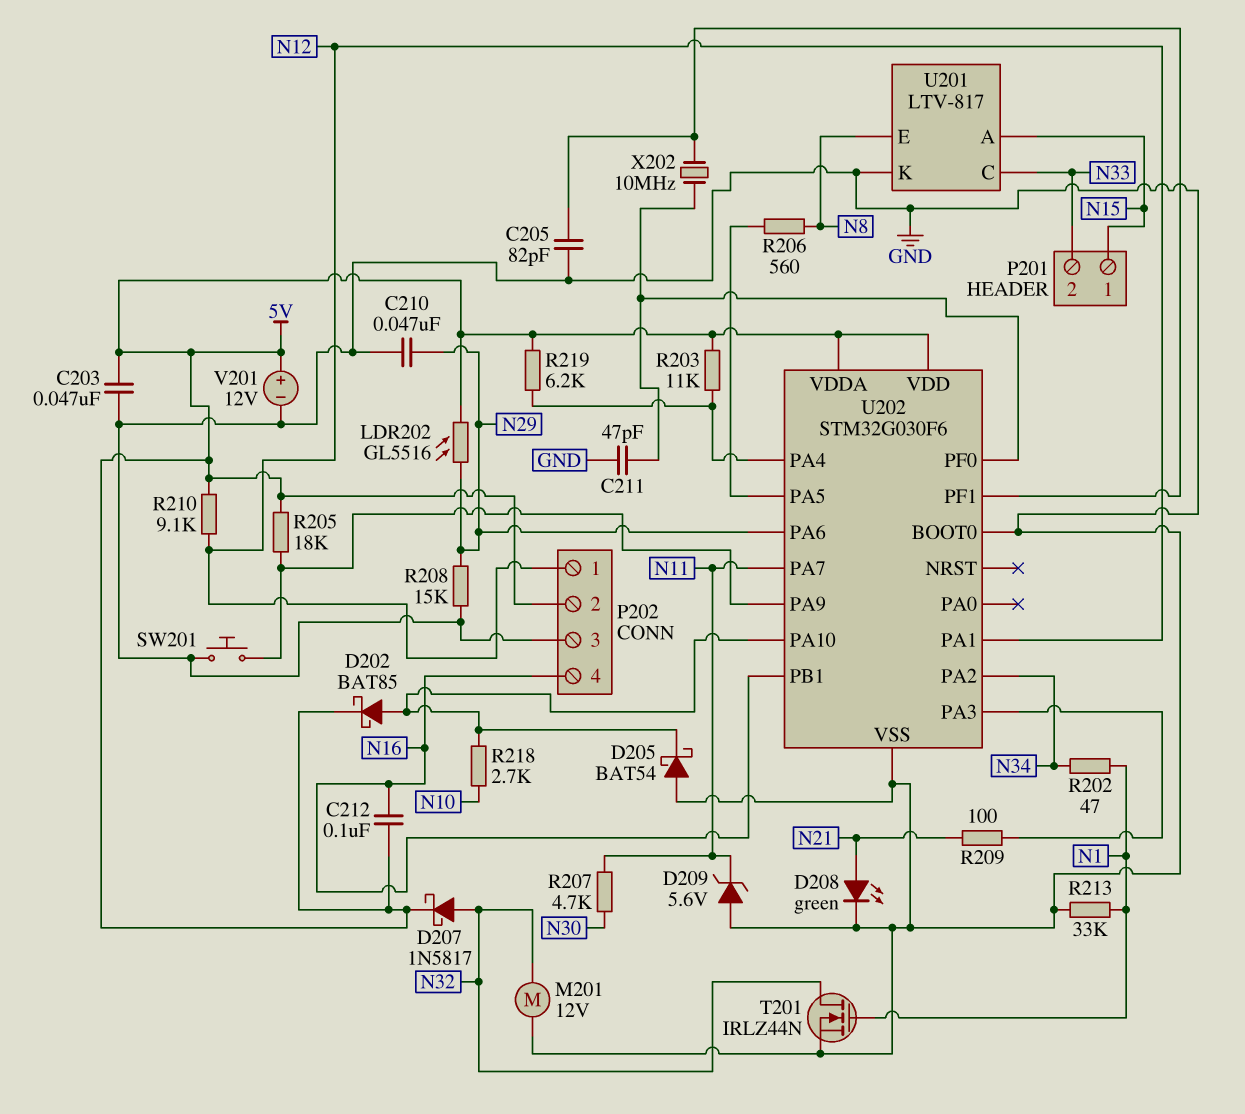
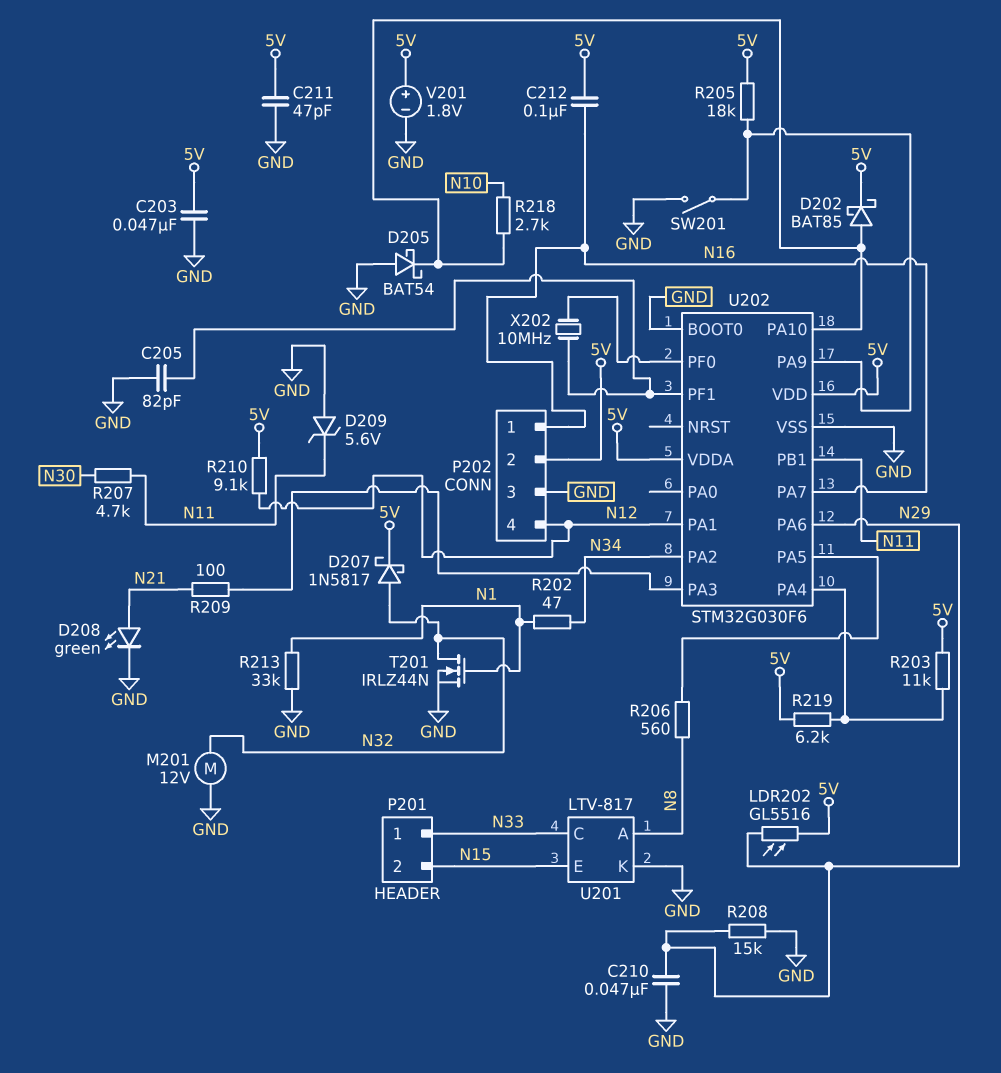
C211: 47pF (GND, U202/PF0) -> 47pF (5V, GND)
P201 pin 1: N15 -> N33
P201 pin 2: N33 -> N15
P202 pin 1: N12 -> N16
P202 pin 4: N16 -> N12
SW201: button (GND, U202/PA9) -> switch (GND, U202/PA9)
U201 pin A: N15 -> N8
U201 pin E: N8 -> N15
U202 pin PA7: N11 -> N16
U202 pin PB1: N16 -> N11
V201: 12V (plus 5V, minus GND) -> 1.8V (plus 5V, minus GND)

